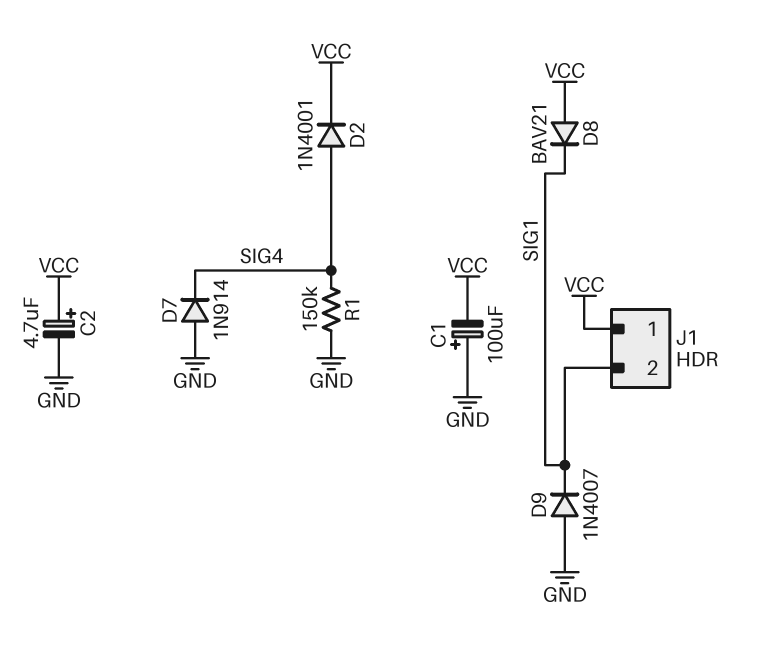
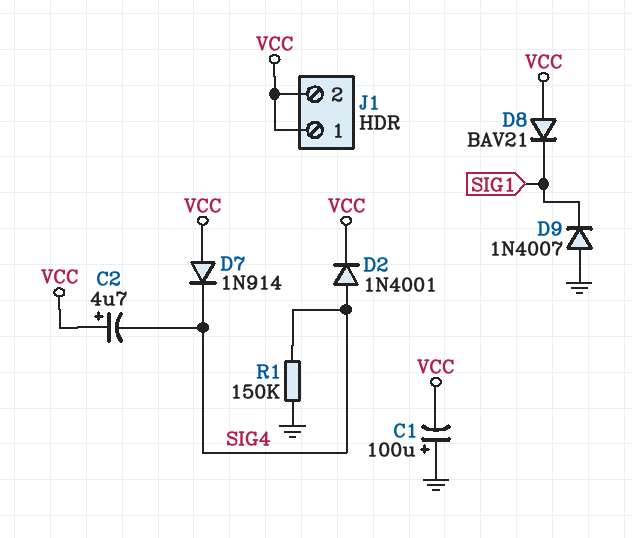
C2: 4.7uF (plus VCC, minus GND) -> 4.7uF (plus VCC, minus SIG4)
D7: diode 1N914 (A GND, K SIG4) -> diode 1N914 (A VCC, K SIG4)
J1 pin 2: SIG1 -> VCC

